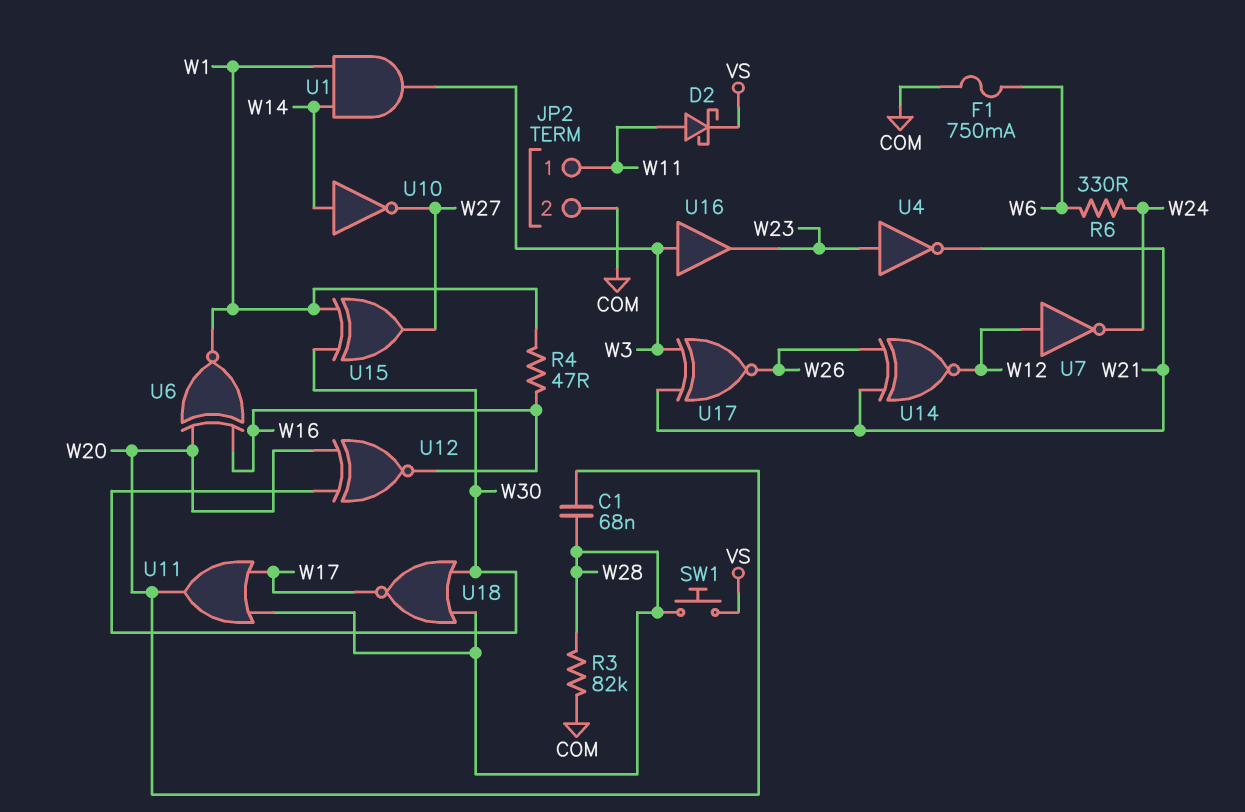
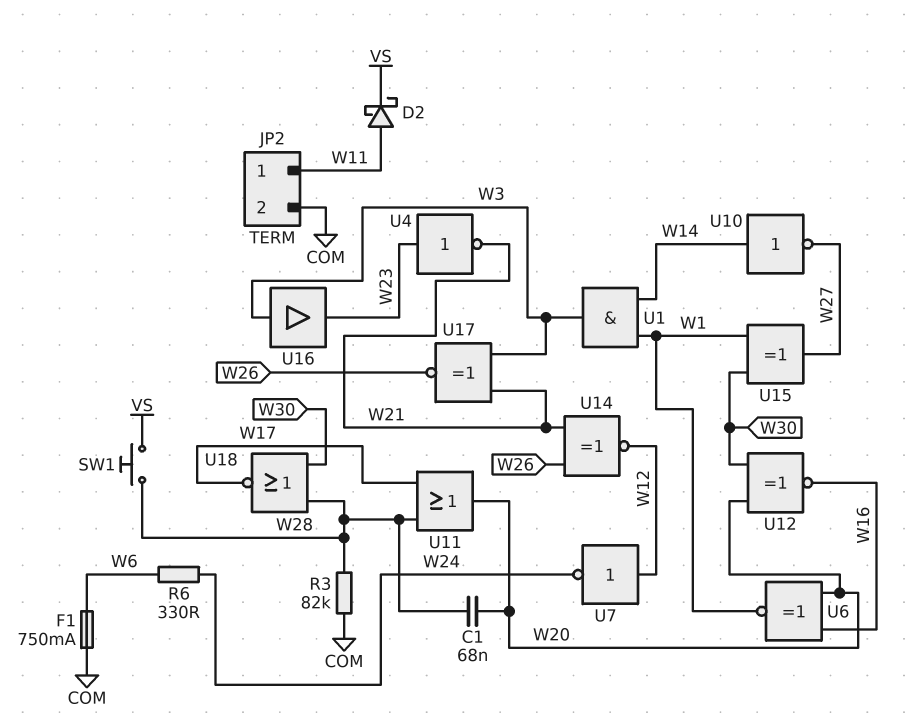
R4: 47 (W1, W16) -> none

